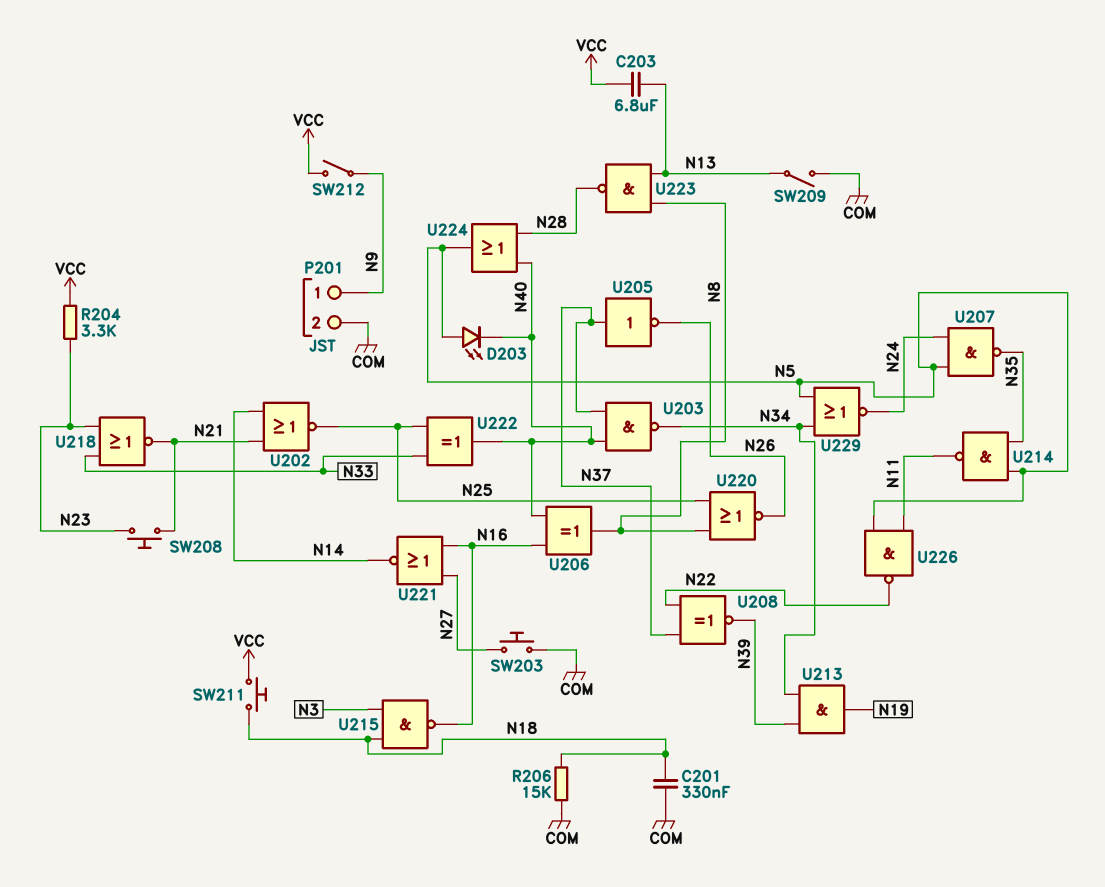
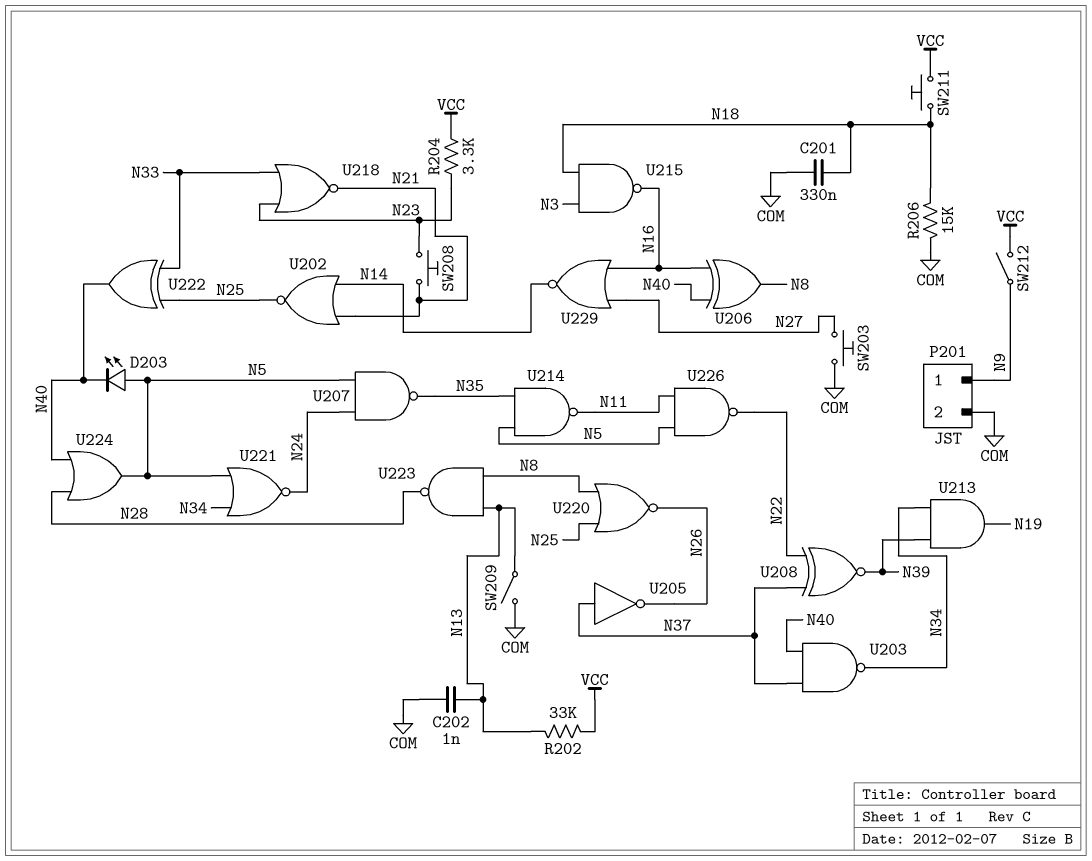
C202: none -> 1nF (COM, N13)
C203: 6.8uF (N13, VCC) -> none
R202: none -> 33k (N13, VCC)
U221: NOR (in N16, in N27, out N14) -> NOR (in N5, in N34, out N24)
U229: NOR (in N5, in N34, out N24) -> NOR (in N16, in N27, out N14)

